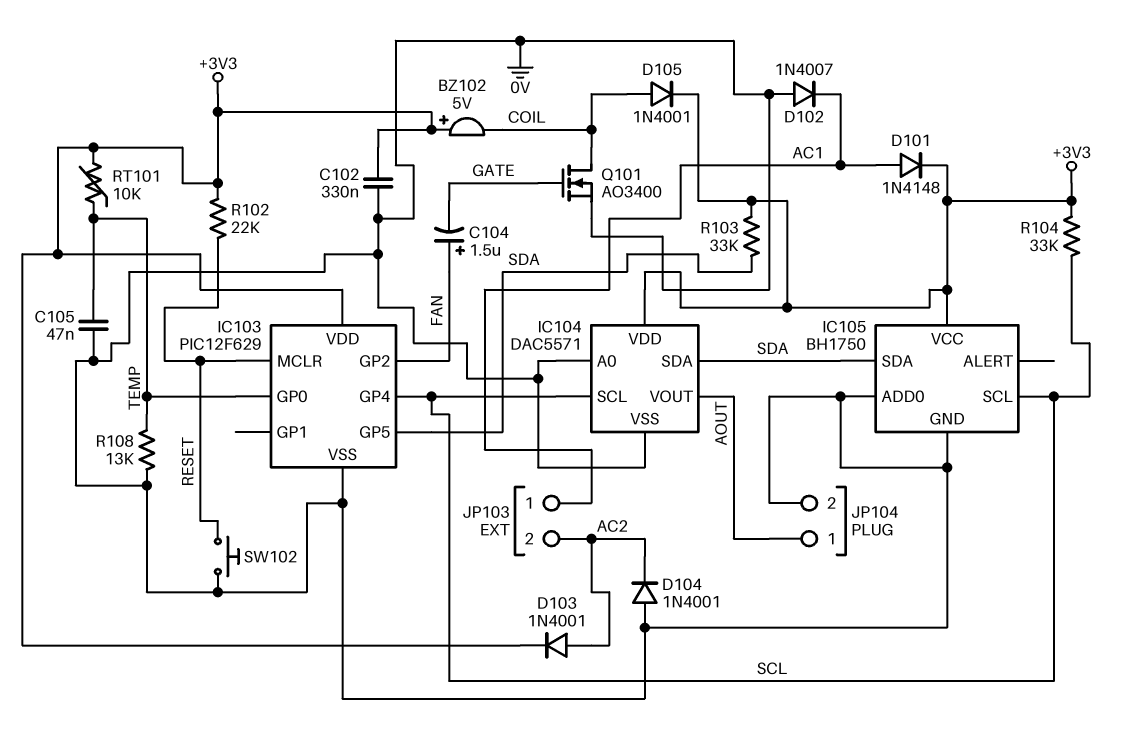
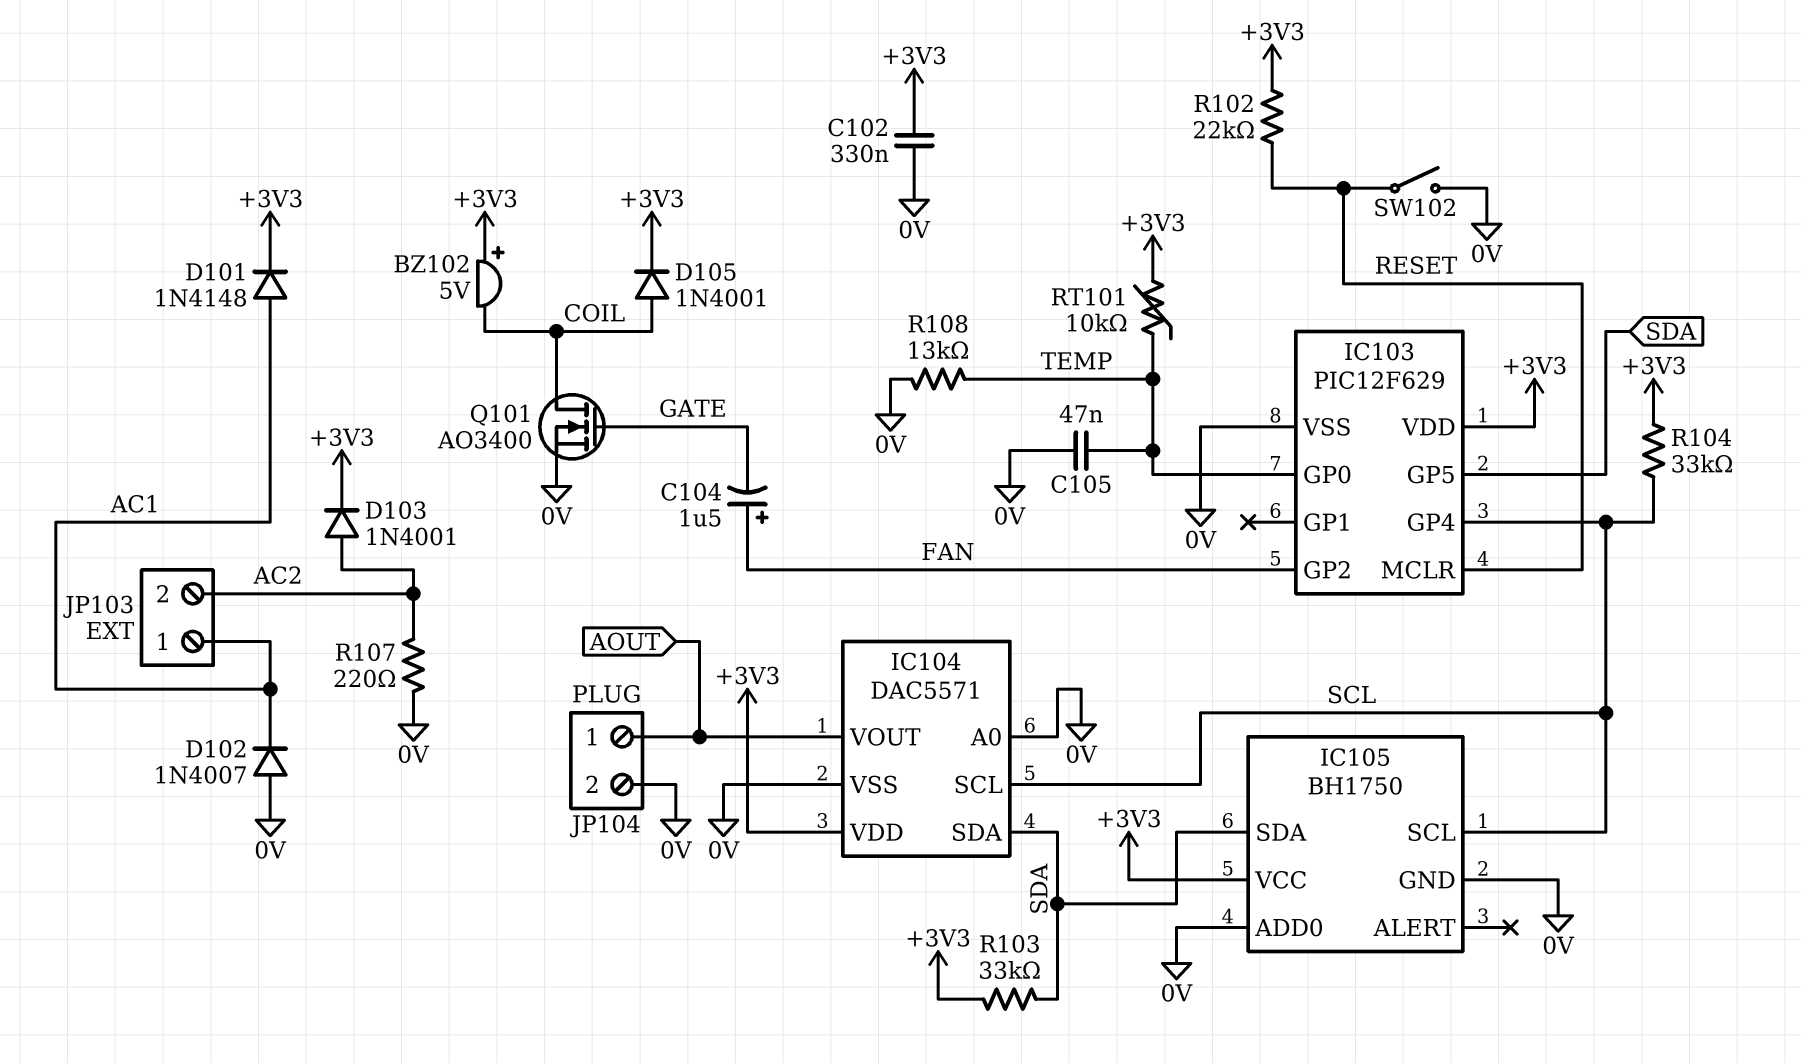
D104: diode 1N4001 (A 0V, K AC2) -> none
R107: none -> 220 (0V, AC2)
SW102: button (0V, RESET) -> switch (0V, RESET)

